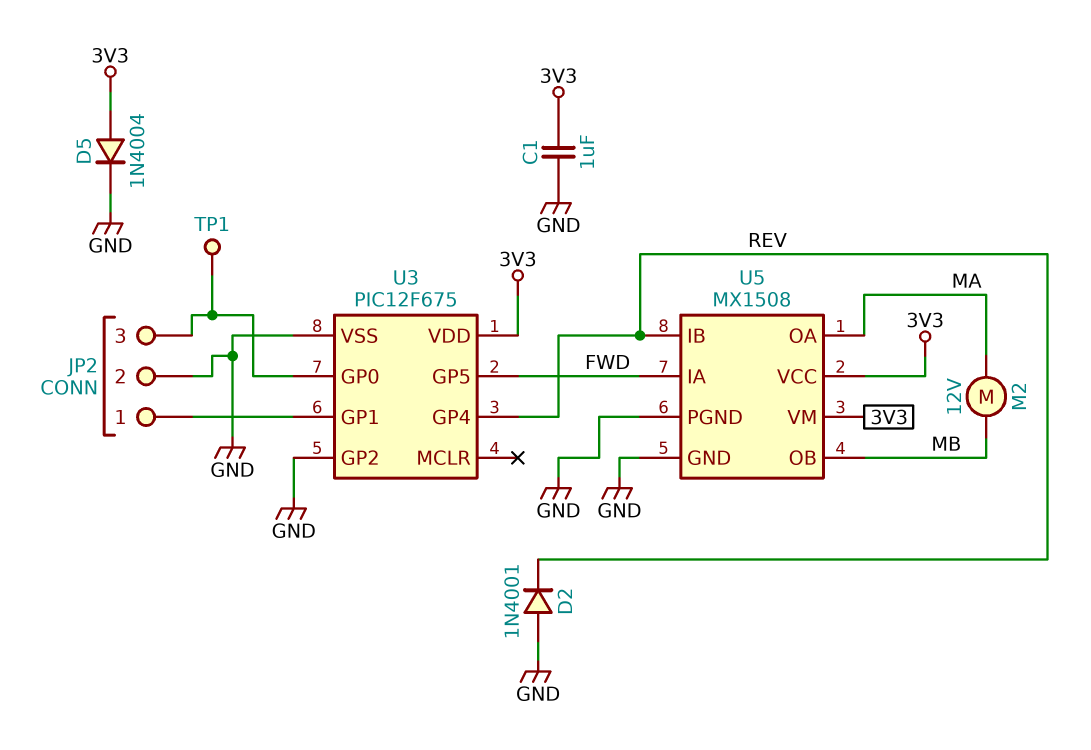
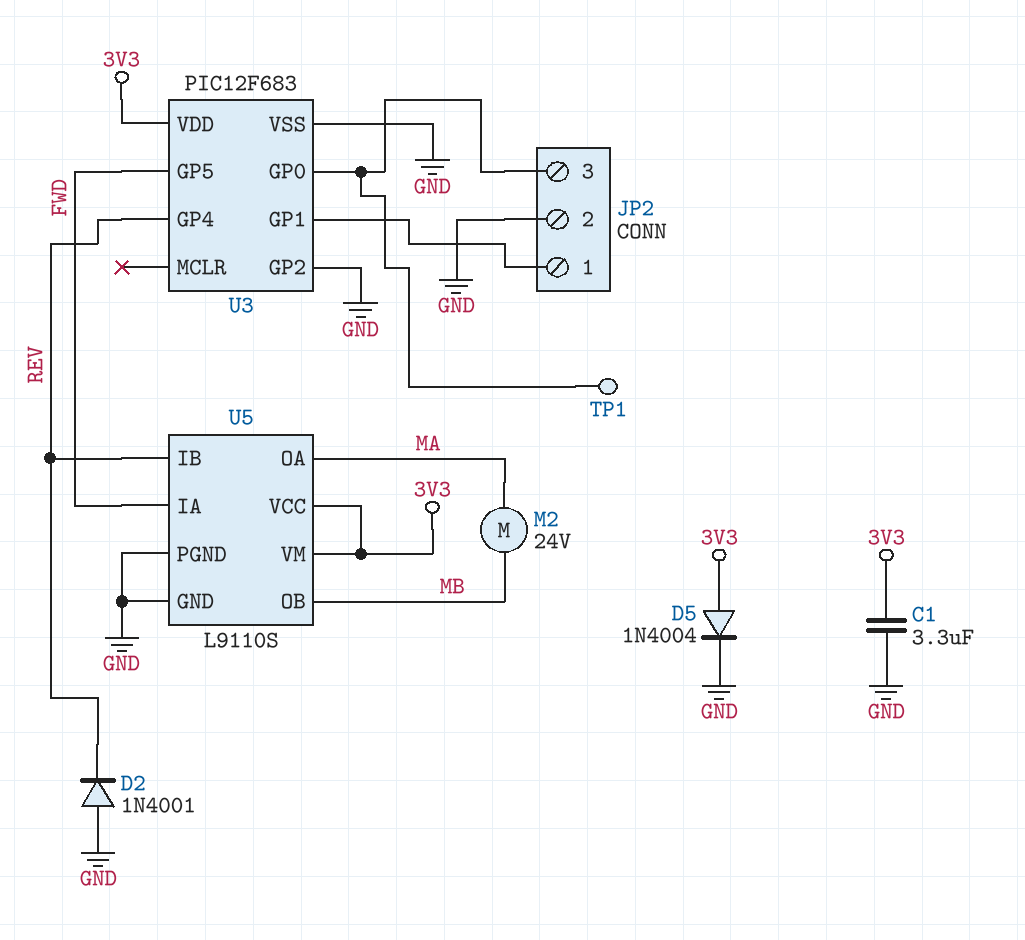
C1: 1uF (3V3, GND) -> 3.3uF (3V3, GND)
M2: motor 12V (MA, MB) -> motor 24V (MA, MB)
U3: PIC12F675 -> PIC12F683
U5: MX1508 -> L9110S

